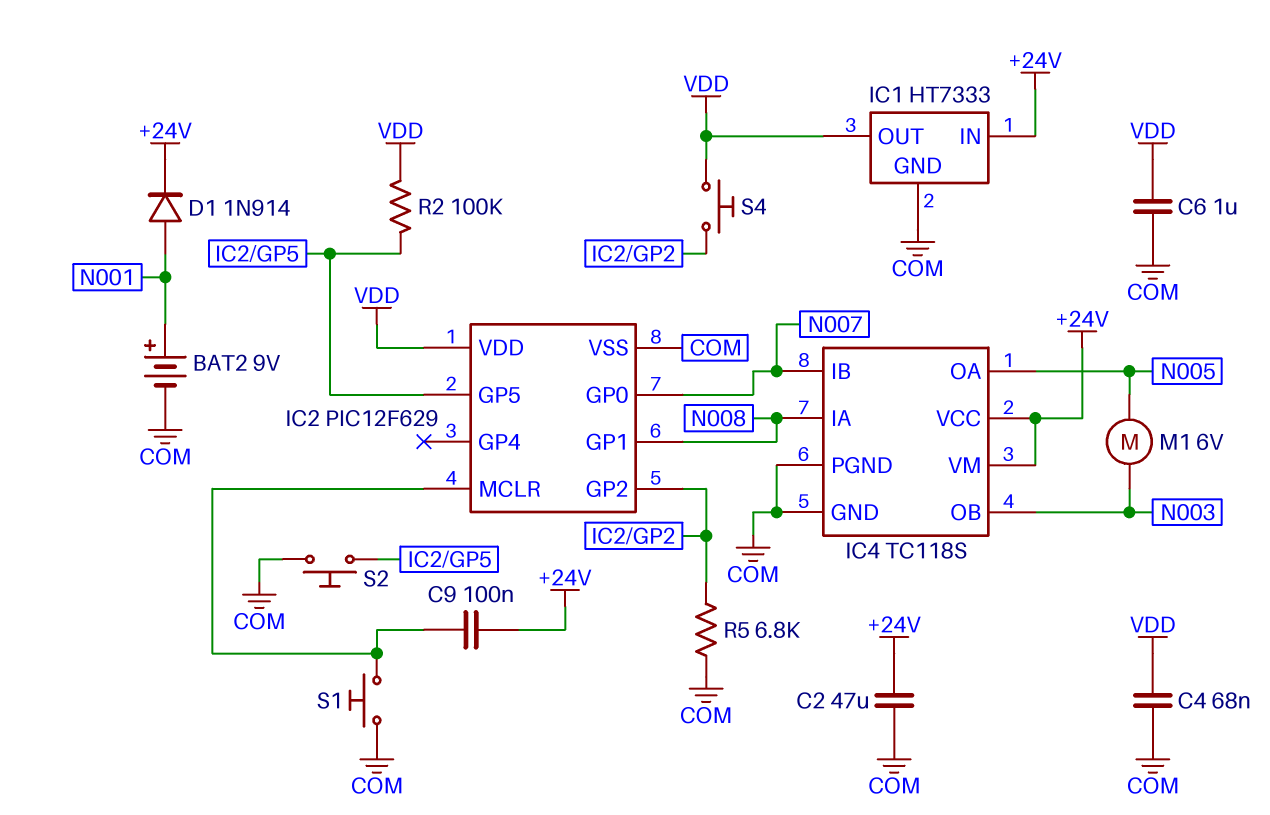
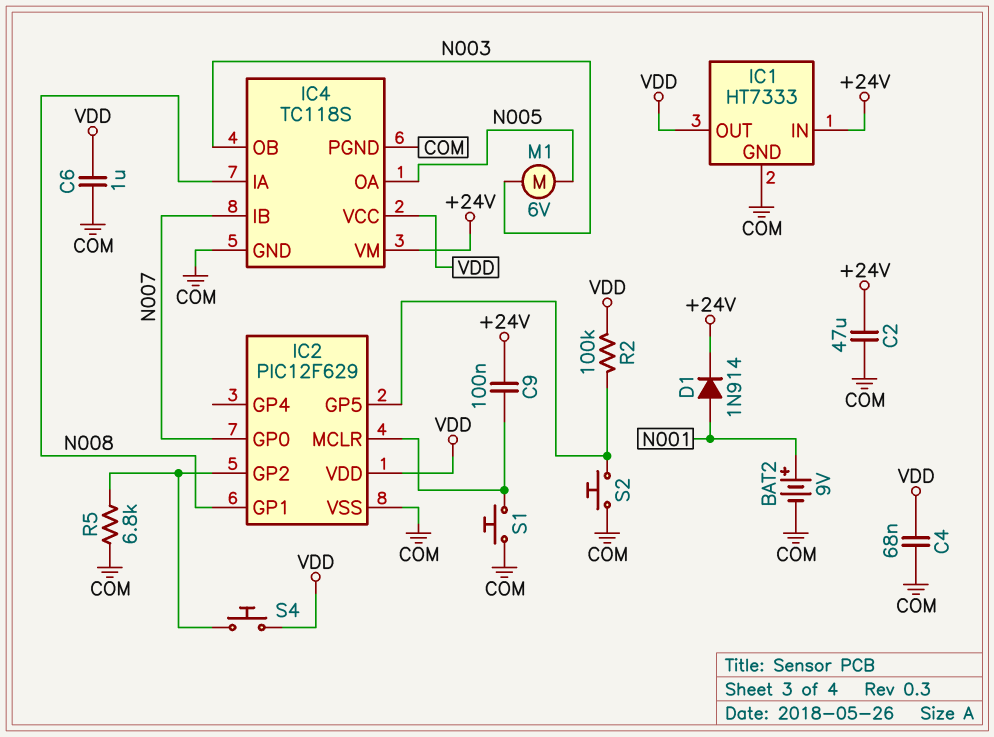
IC4 pin VCC: +24V -> VDD

